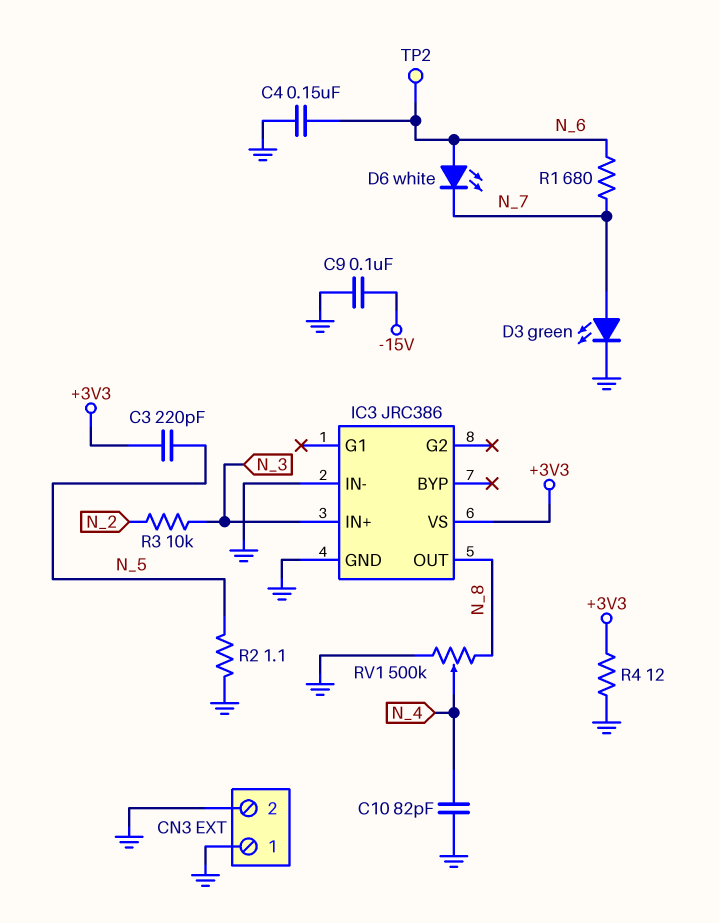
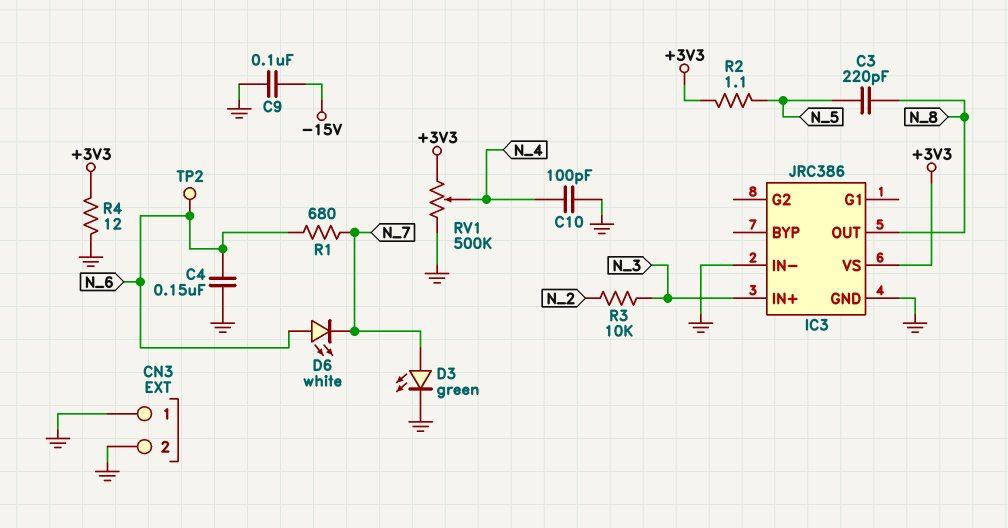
C3: 220pF (+3V3, N_5) -> 220pF (N_5, N_8)
C10: 82pF (GND, N_4) -> 100pF (GND, N_4)
R2: 1.1 (GND, N_5) -> 1.1 (+3V3, N_5)
RV1: 500k (GND, N_8, wiper N_4) -> 500k (+3V3, GND, wiper N_4)

